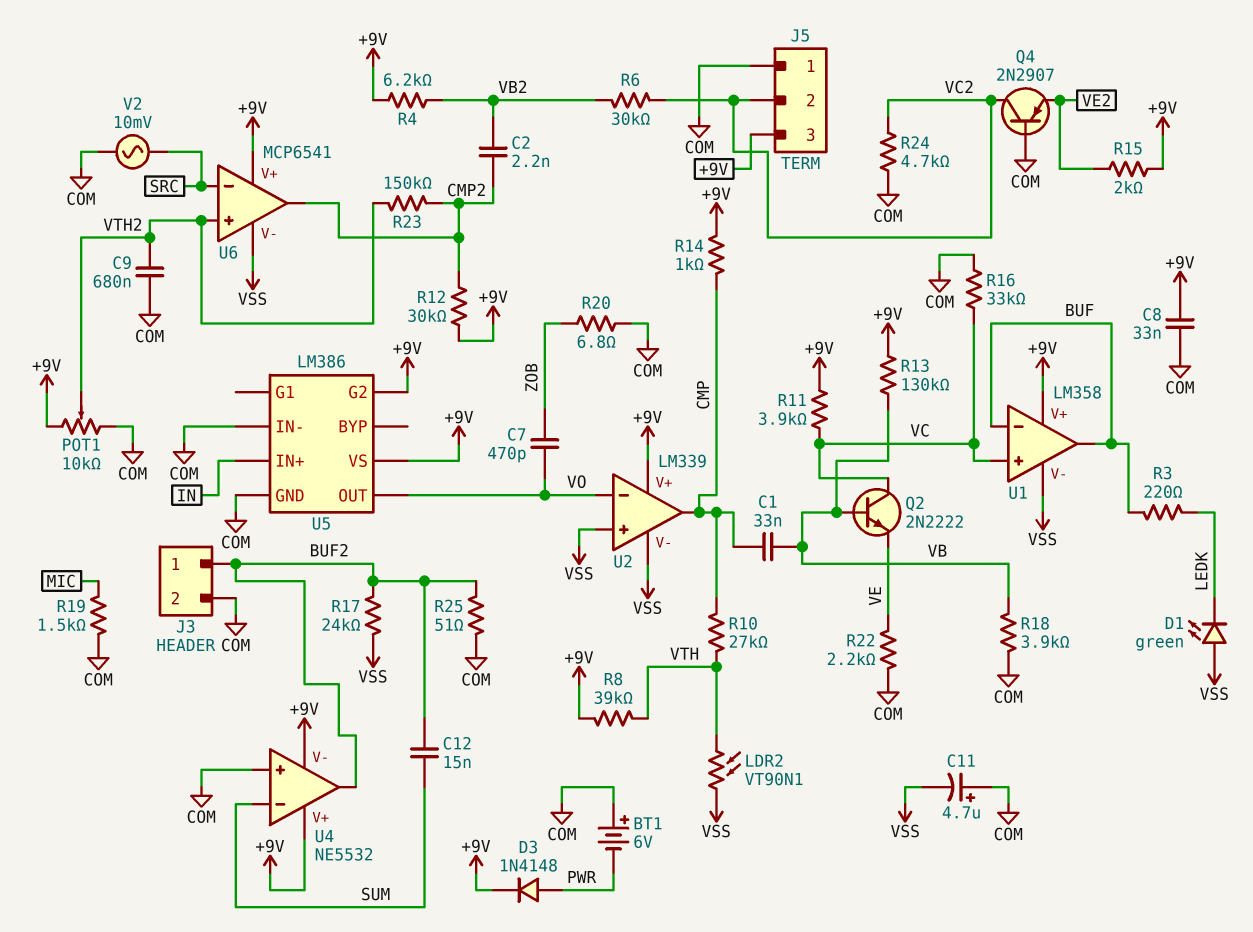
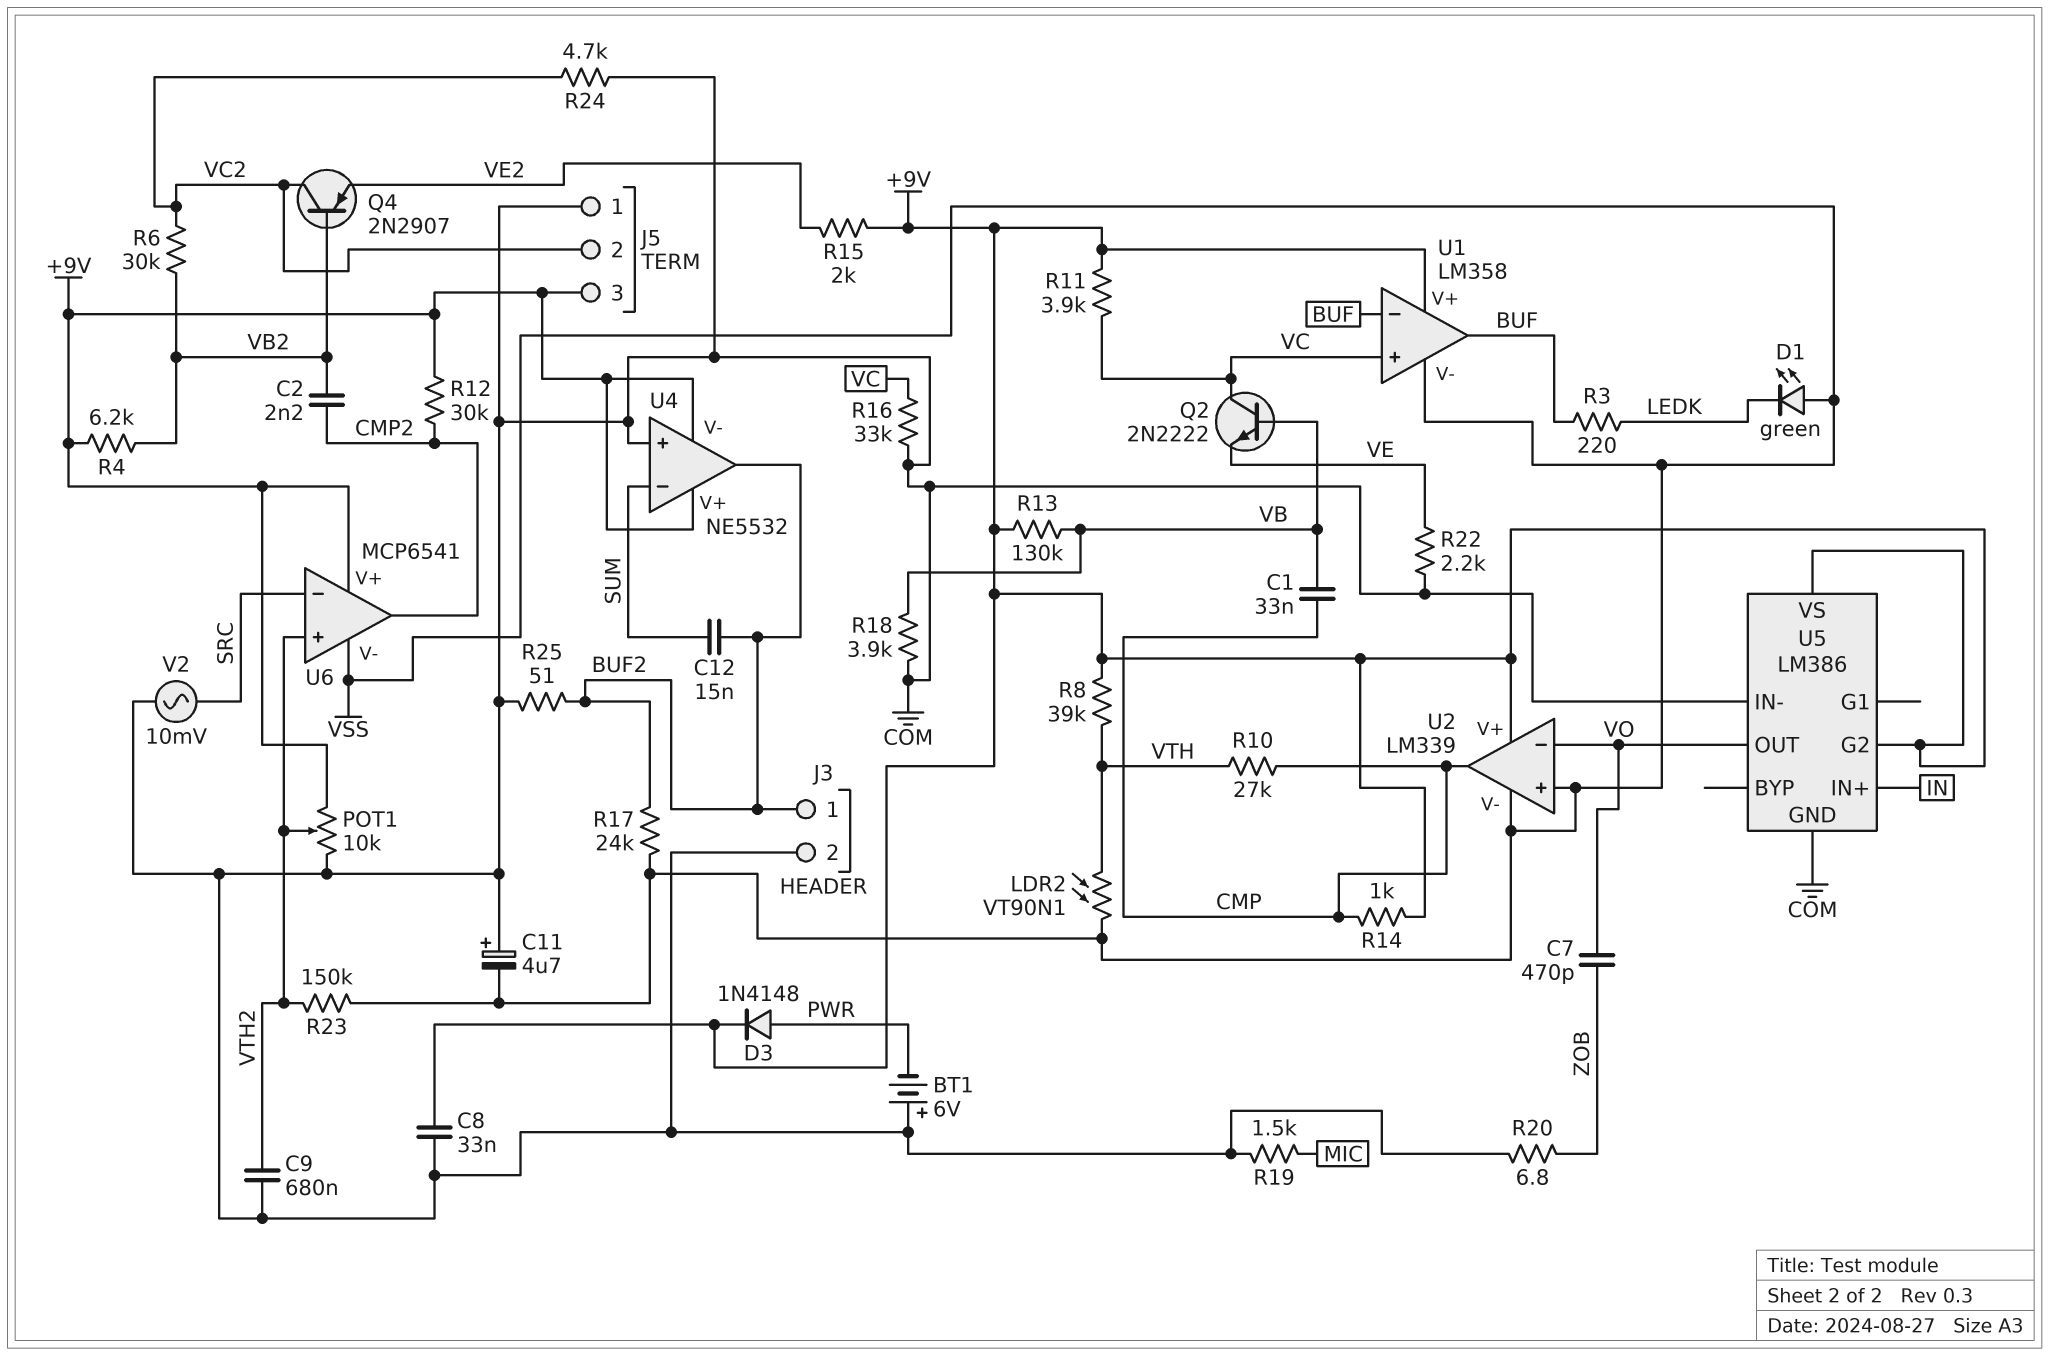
Q4: PNP 2N2907 (B COM, C VC2, E VE2) -> PNP 2N2907 (B VB2, C VC2, E VE2)
R23: 150k (CMP2, VTH2) -> 150k (VSS, VTH2)

